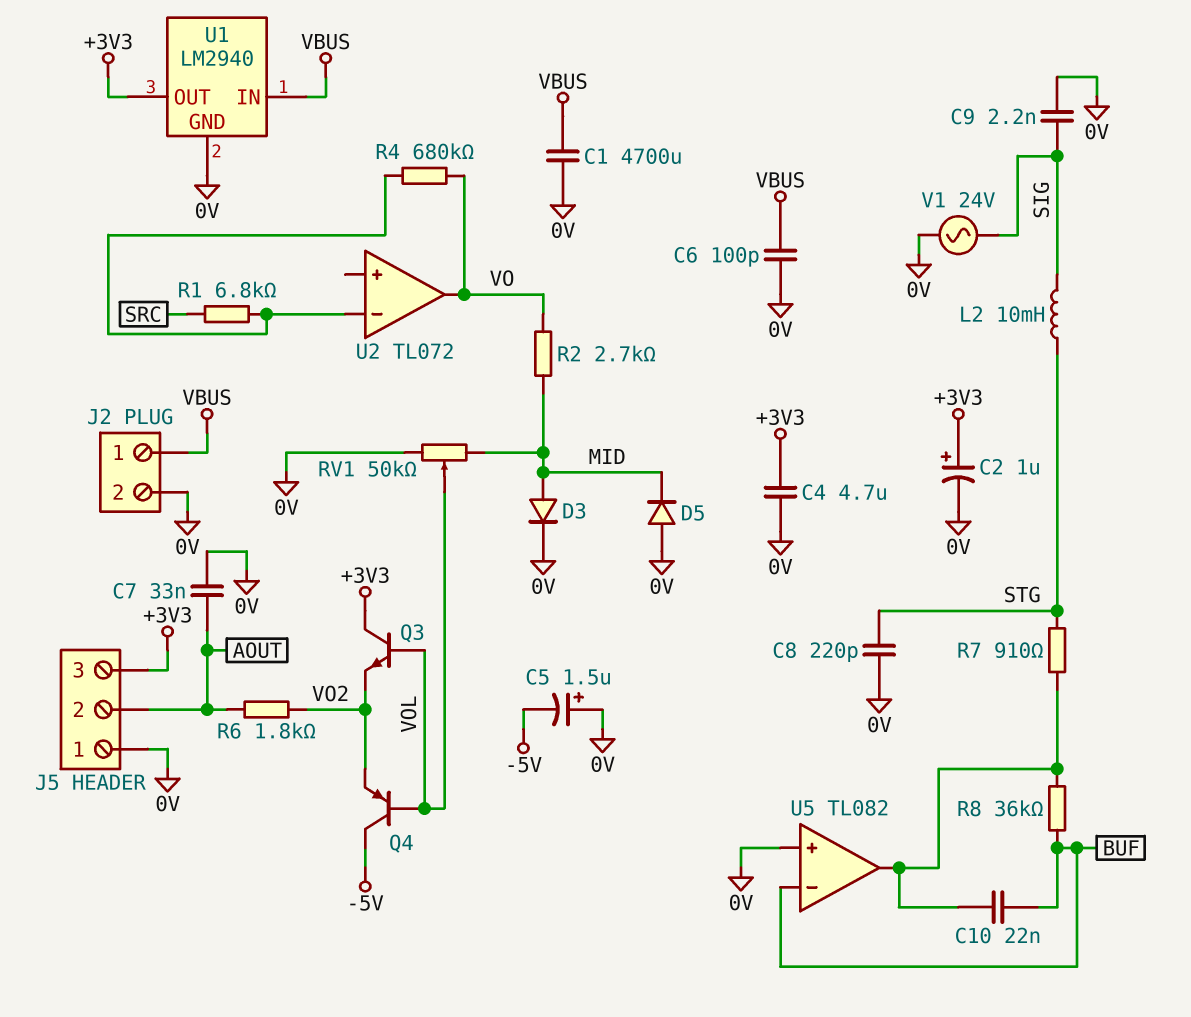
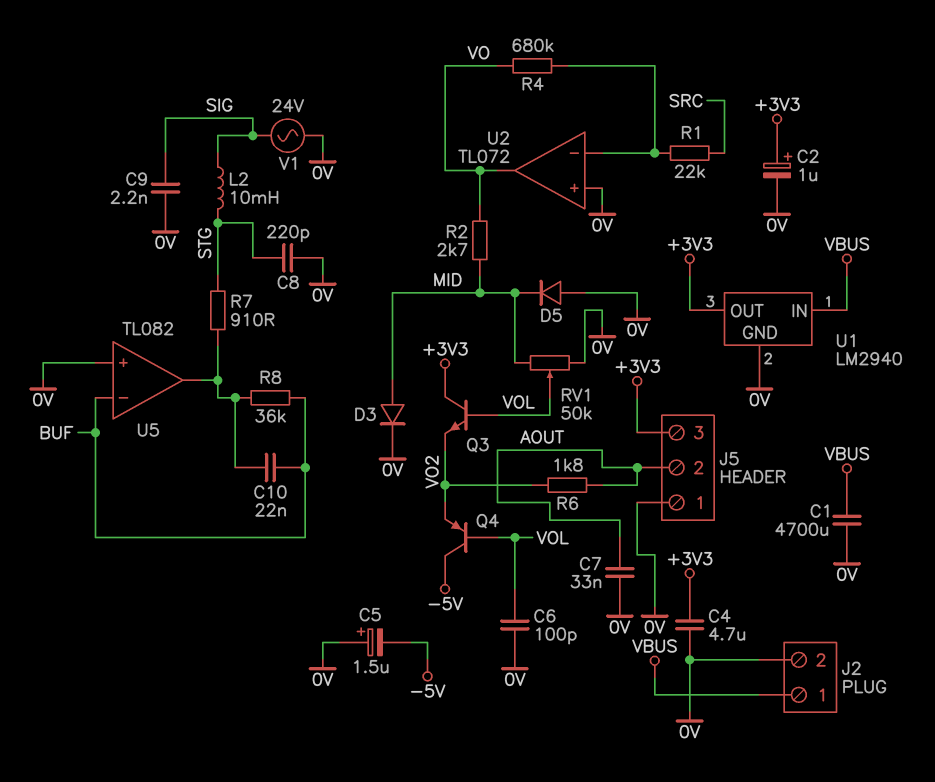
C6: 100pF (0V, VBUS) -> 100pF (0V, VOL)
R1: 6.8k (SRC, U2/in-) -> 22k (SRC, U2/in-)
U2 pin in+: none -> 0V

